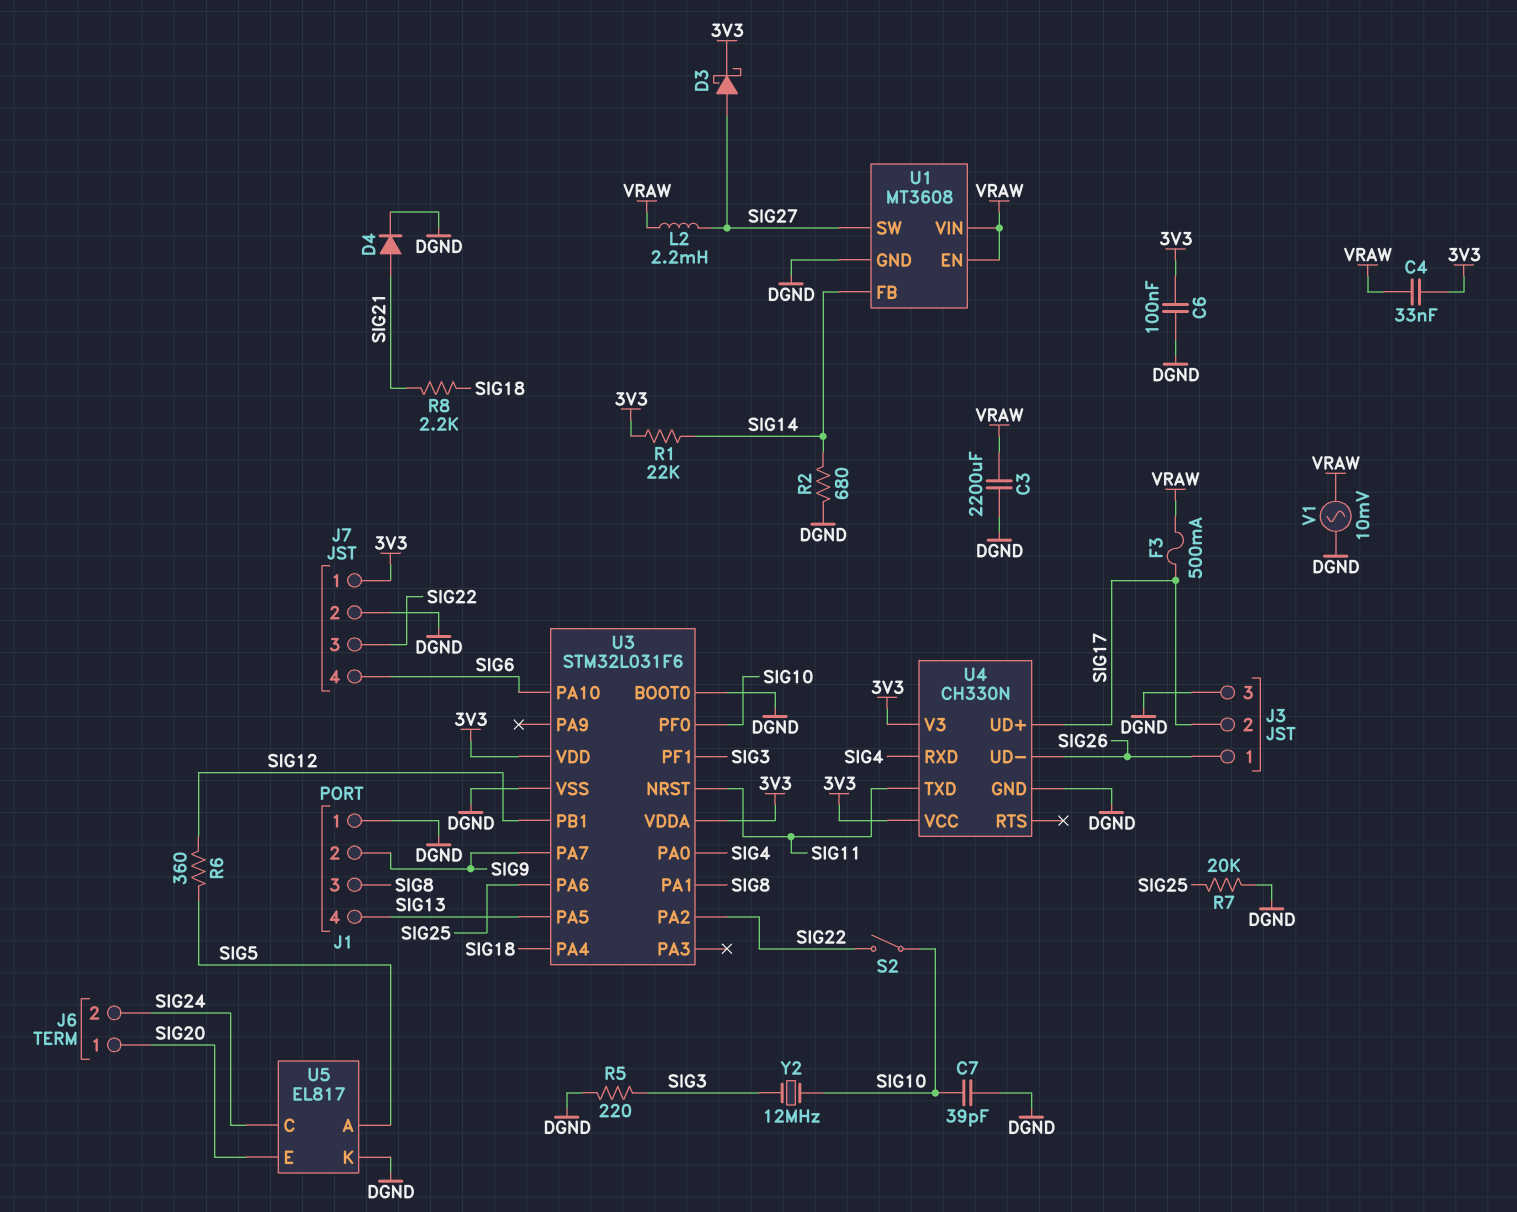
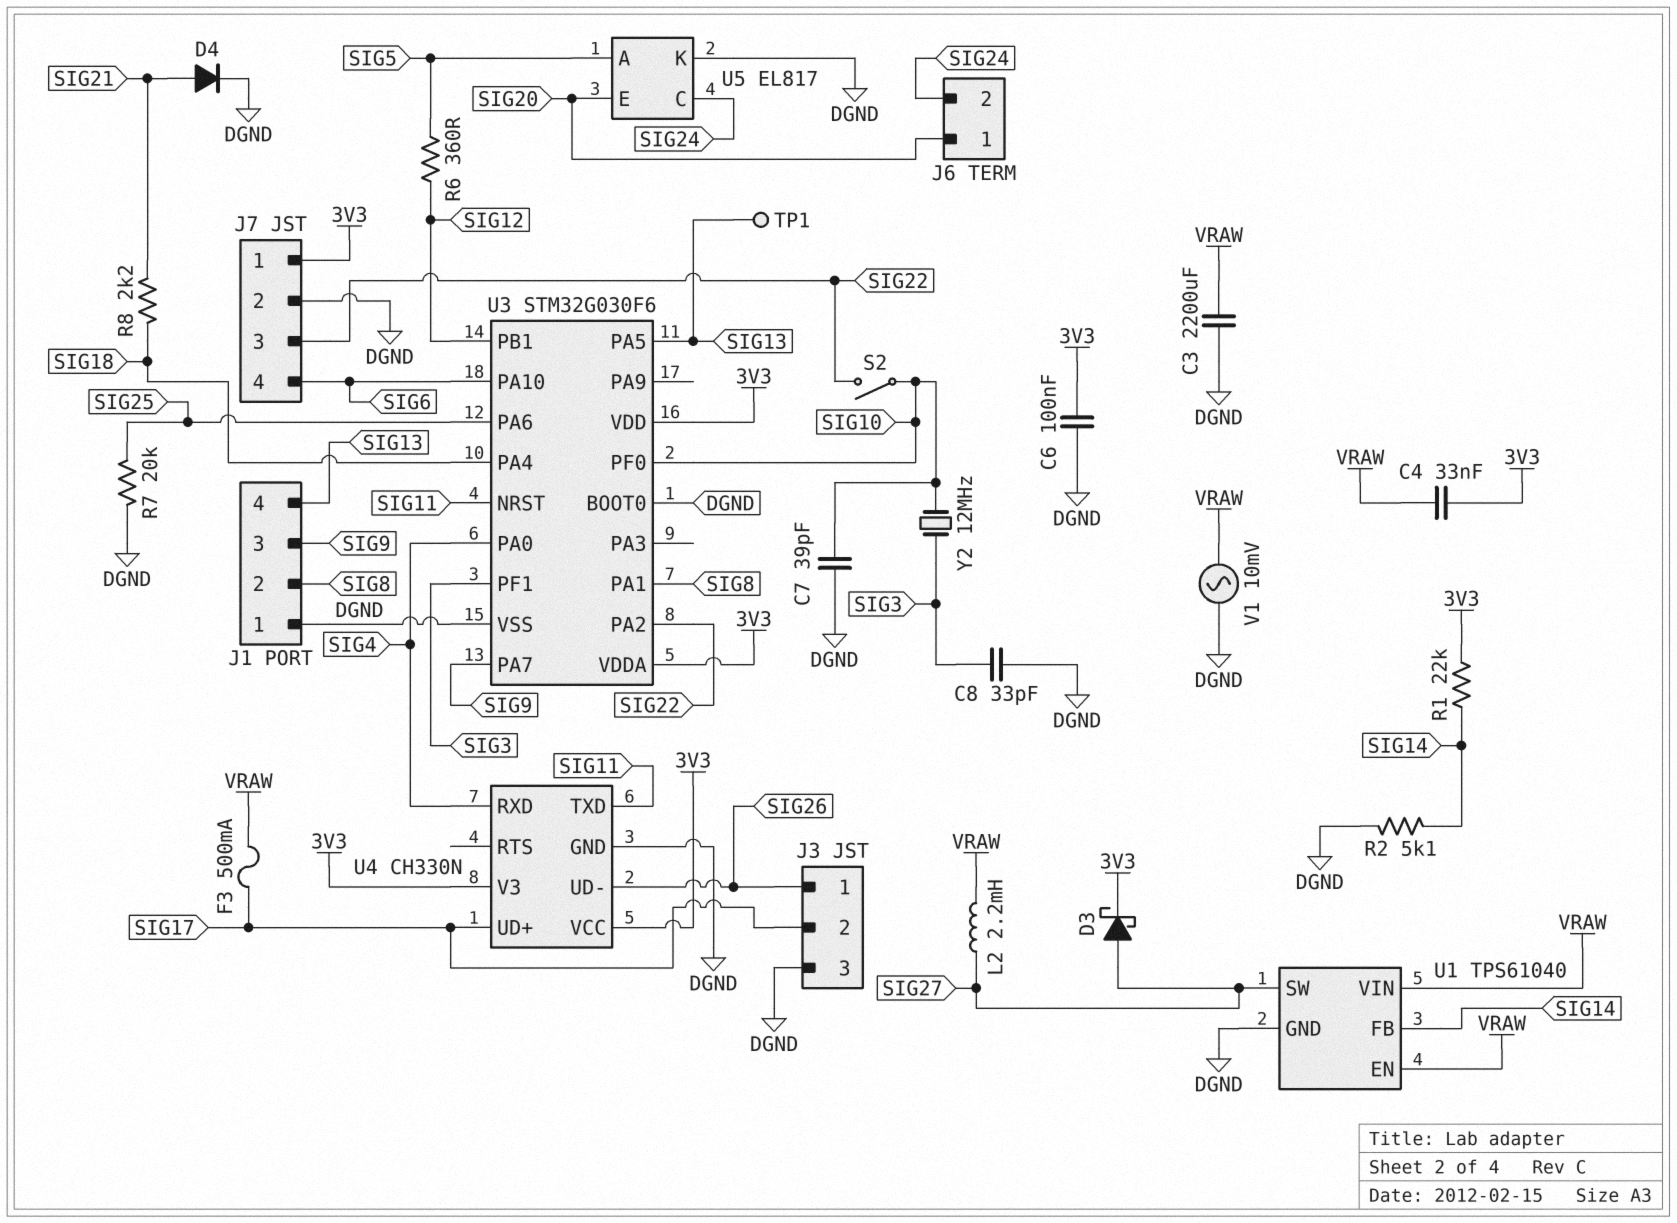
C8: none -> 33pF (DGND, SIG3)
J1 pin 2: SIG9 -> SIG8
J1 pin 3: SIG8 -> SIG9
R2: 680 (DGND, SIG14) -> 5.1k (DGND, SIG14)
R5: 220 (DGND, SIG3) -> none
TP1: none -> test point (SIG13)
U1: MT3608 -> TPS61040
U3: STM32L031F6 -> STM32G030F6

